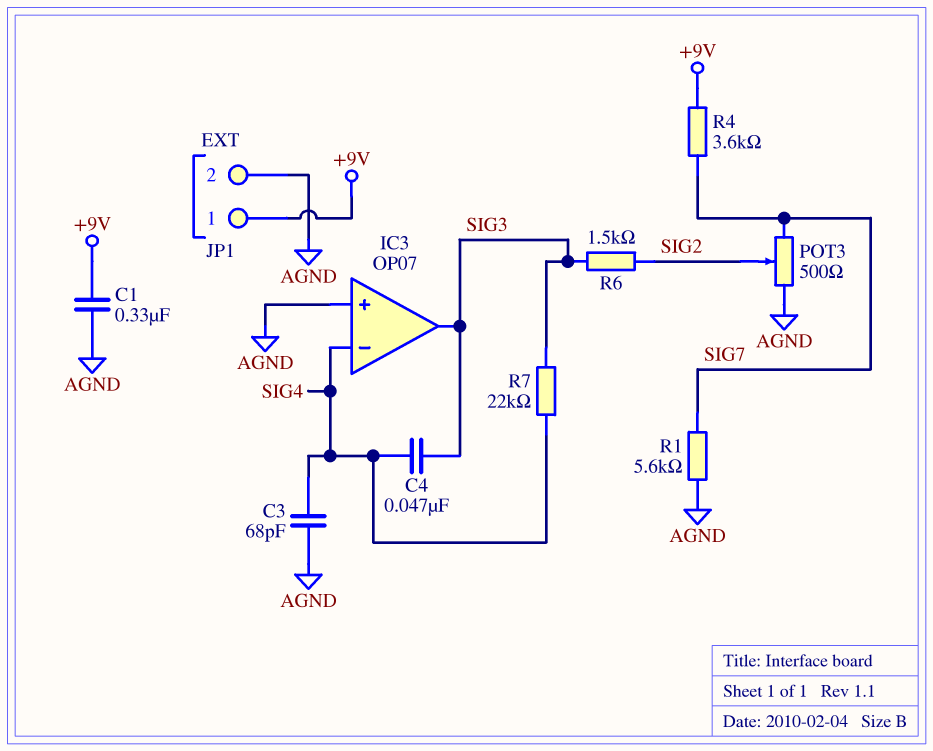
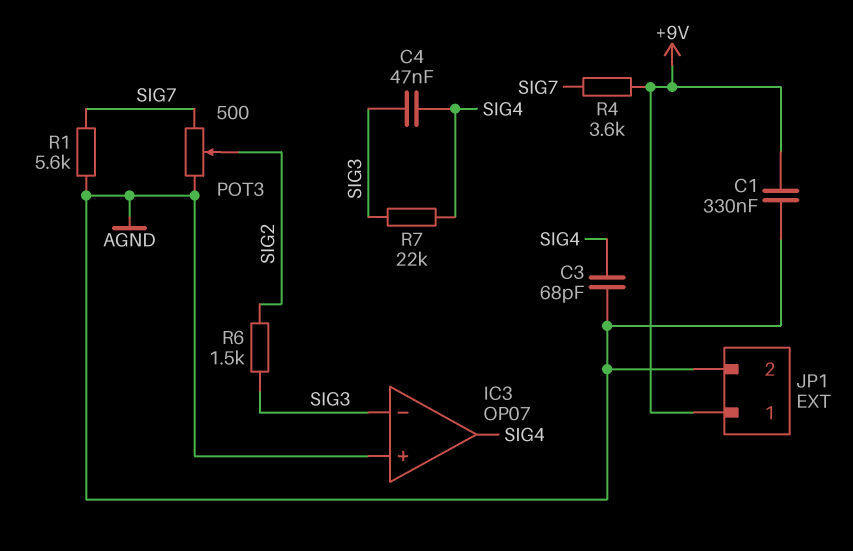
IC3 pin in-: SIG4 -> SIG3
IC3 pin out: SIG3 -> SIG4

